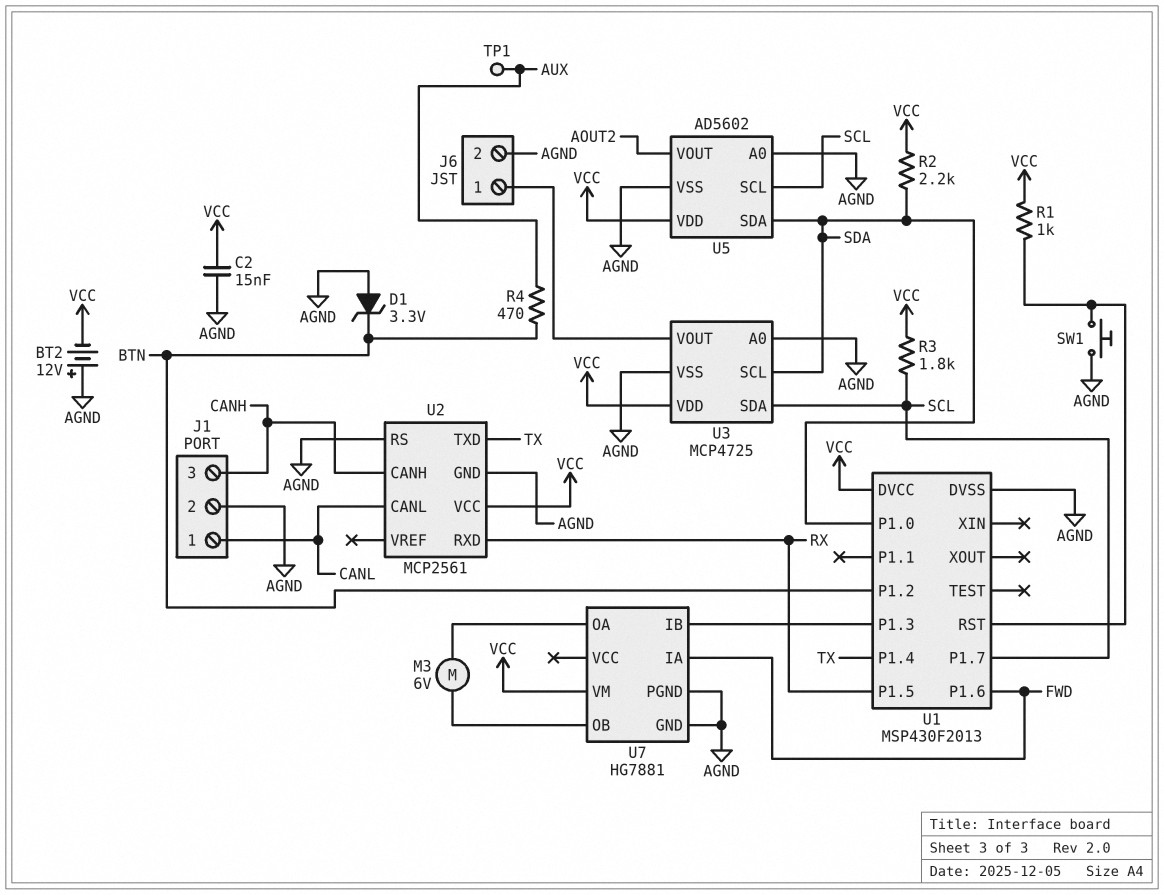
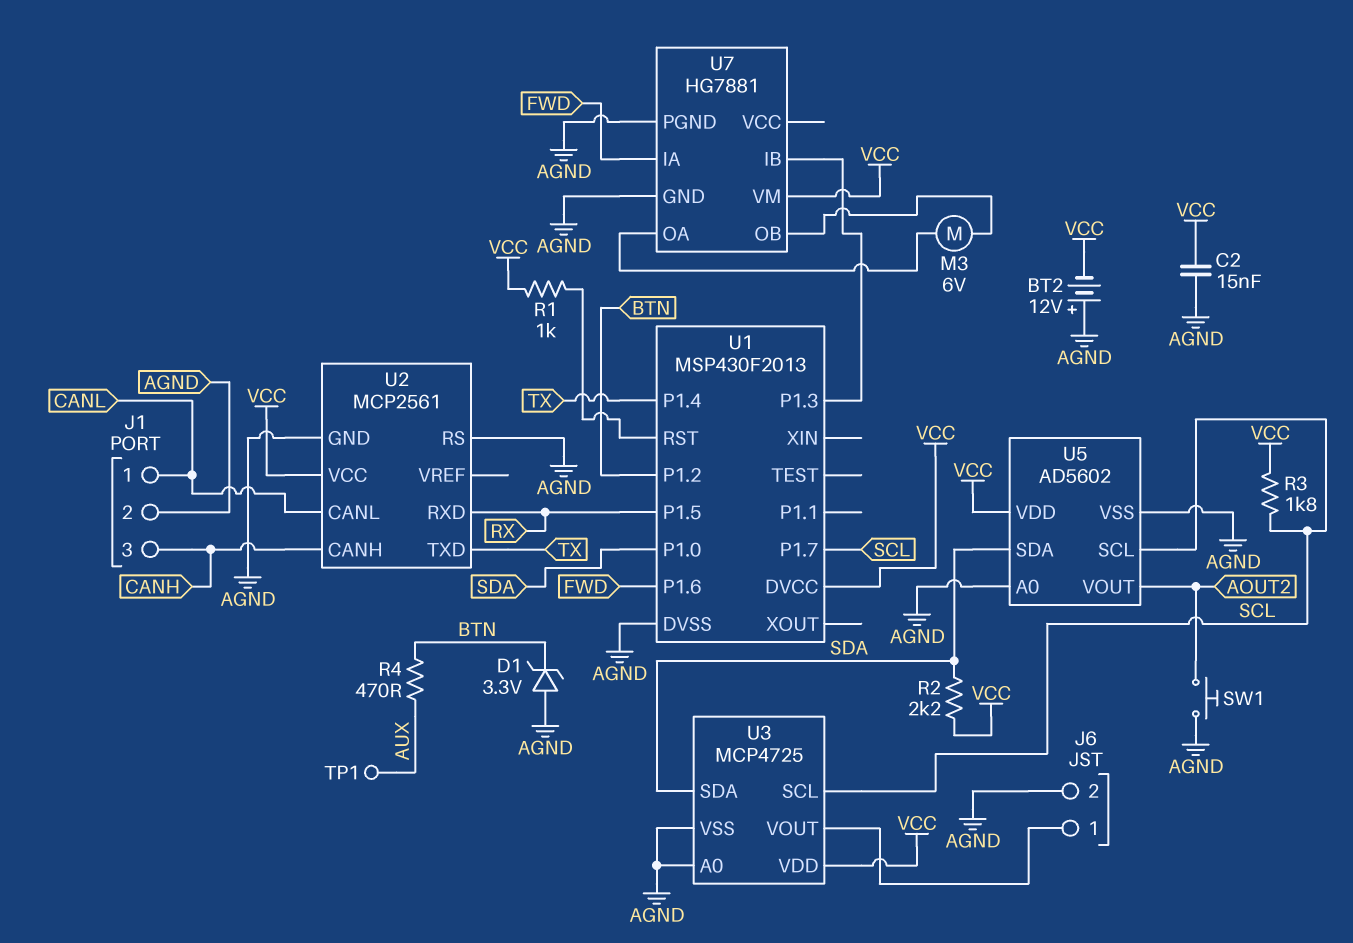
SW1: button (AGND, U1/RST) -> button (AGND, AOUT2)
U3 pin SCL: SDA -> SCL
U3 pin SDA: SCL -> SDA

